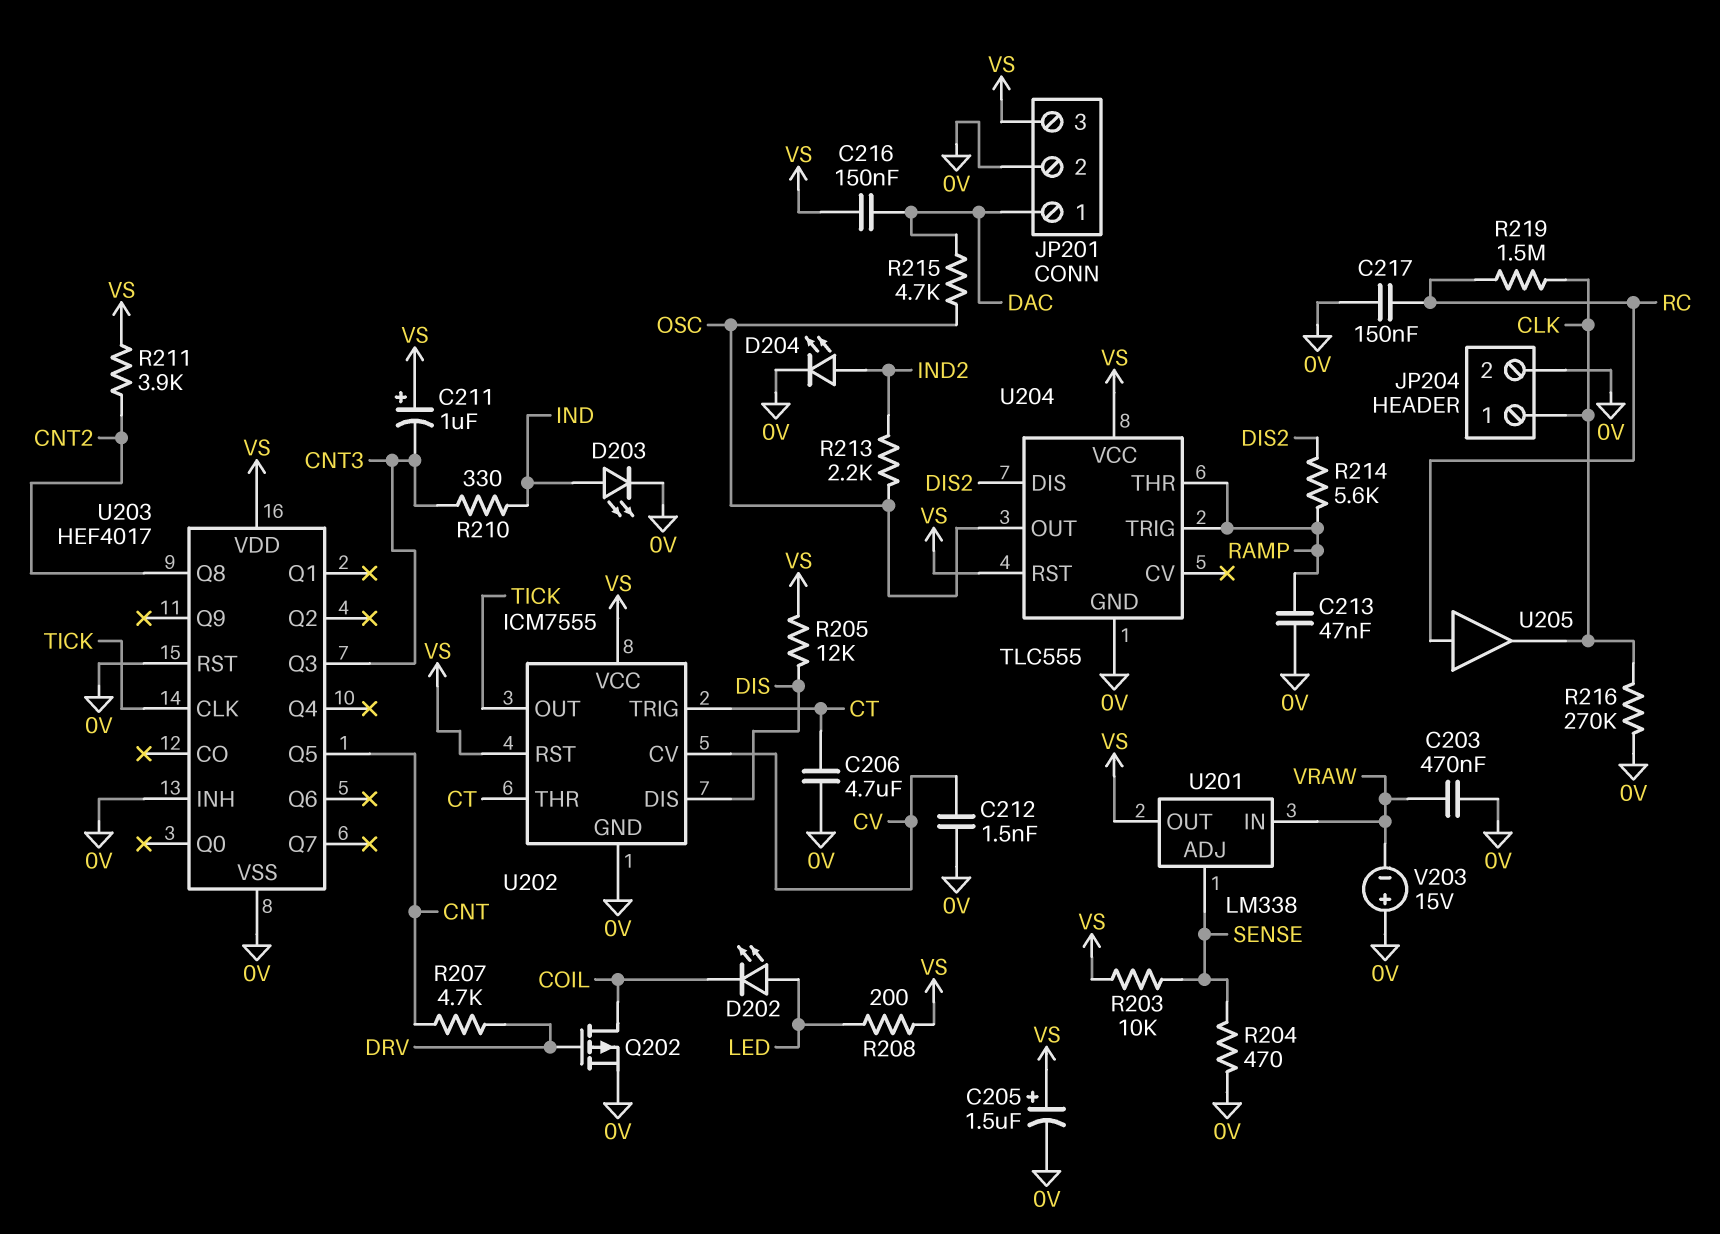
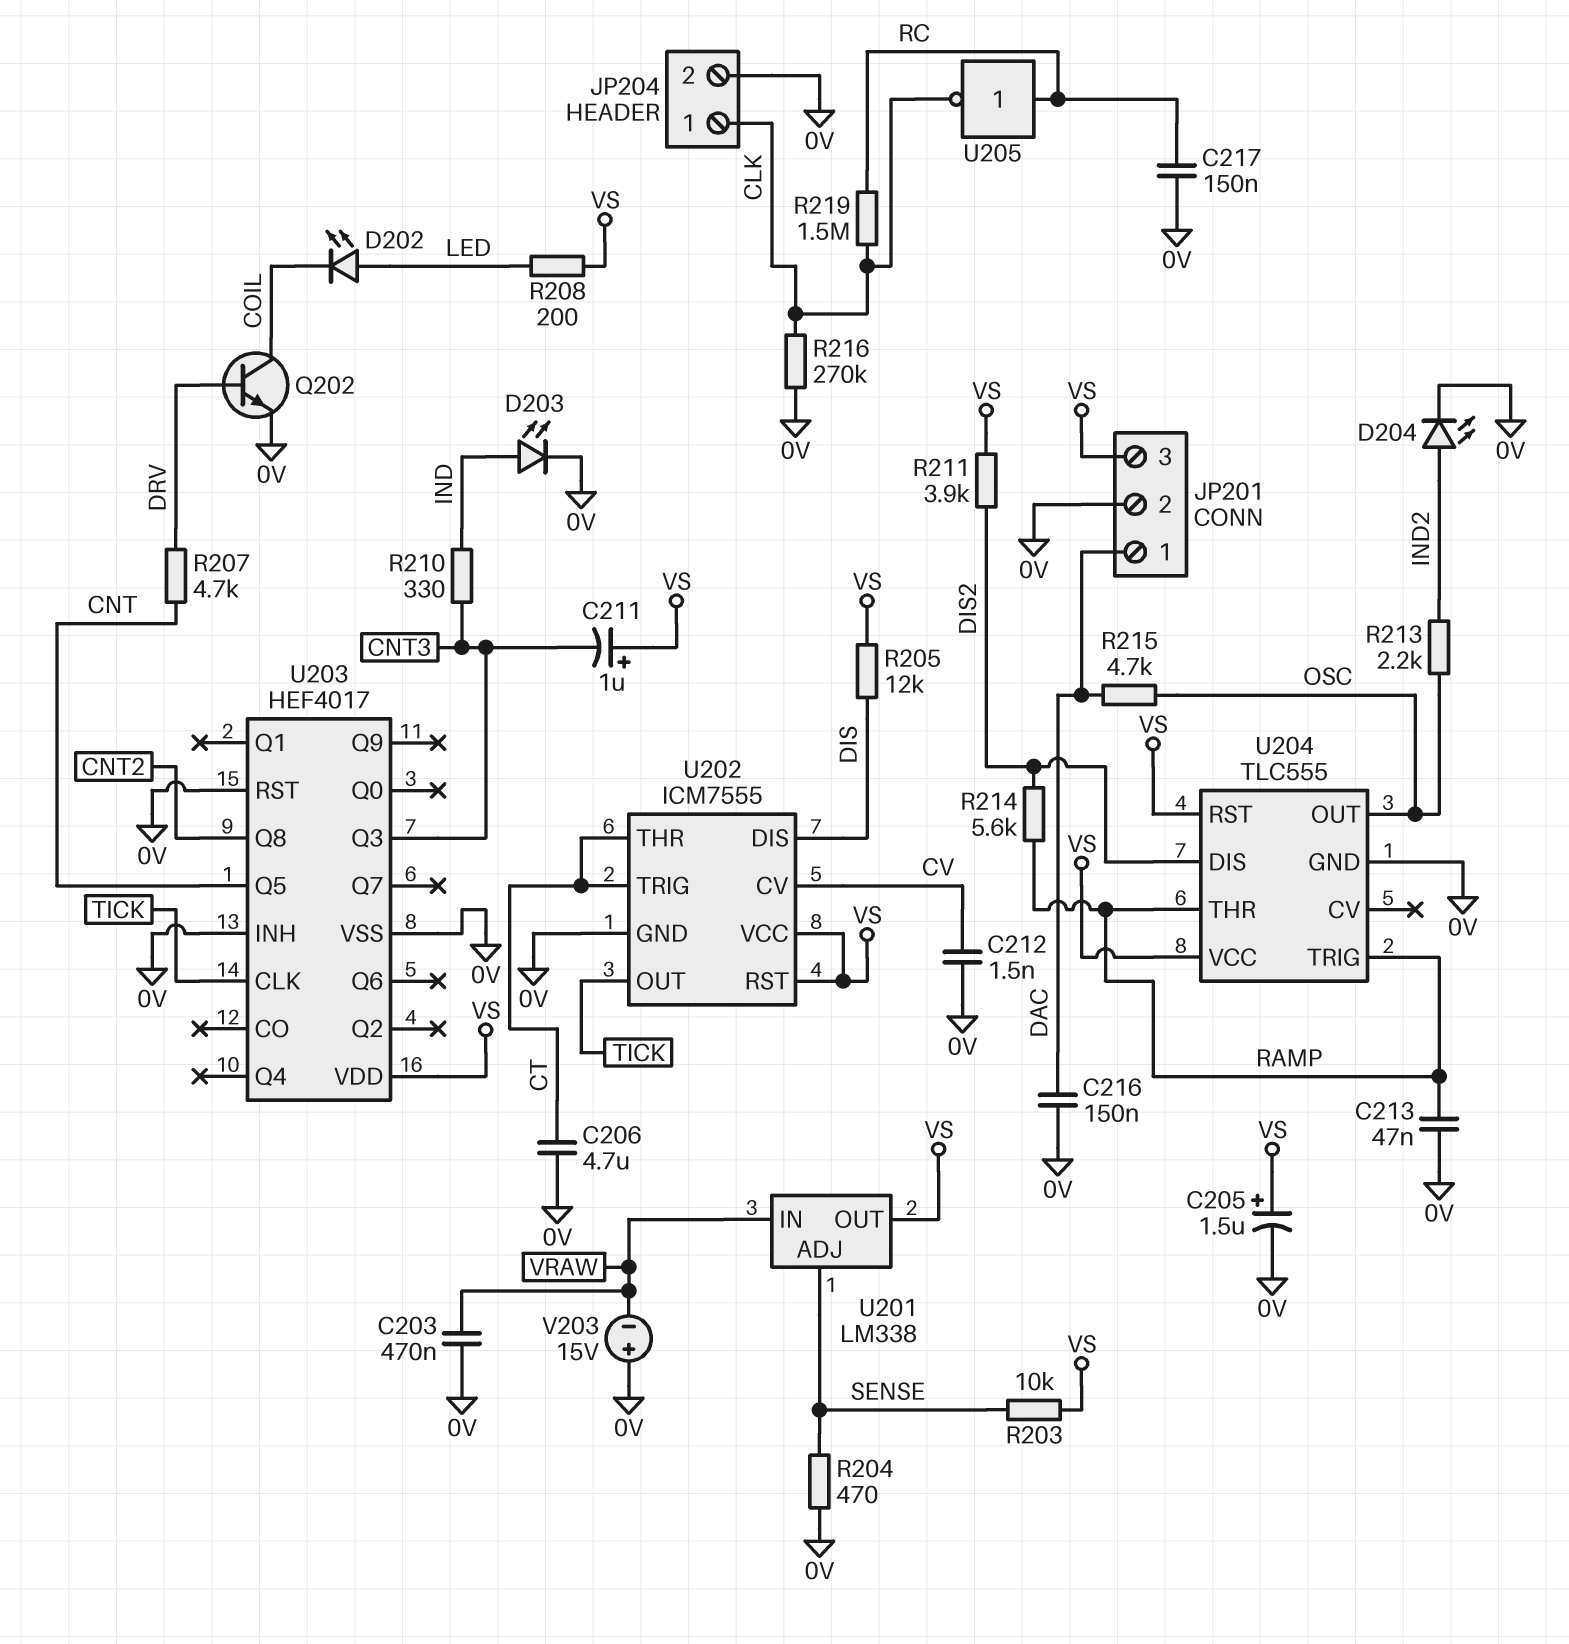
C216: 150nF (DAC, VS) -> 150nF (0V, DAC)
Q202: PMOS (G DRV, D COIL, S 0V) -> NPN (B DRV, C COIL, E 0V)
R211: 3.9k (CNT2, VS) -> 3.9k (DIS2, VS)
U205: buffer (in RC, out CLK) -> NOT (in RC, out CLK)

